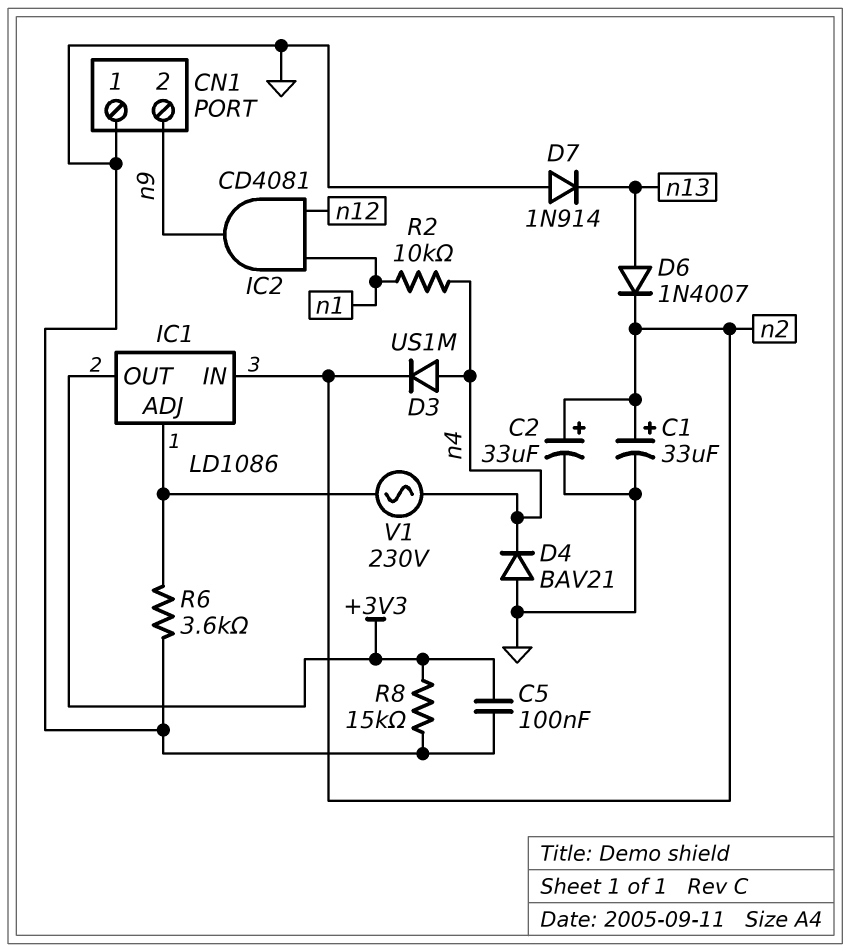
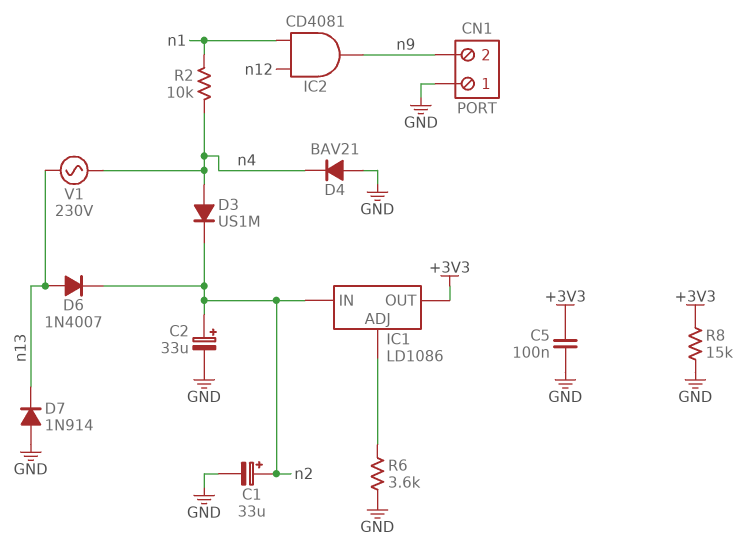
V1: AC 230V (IC1/ADJ, n4) -> AC 230V (n4, n13)

